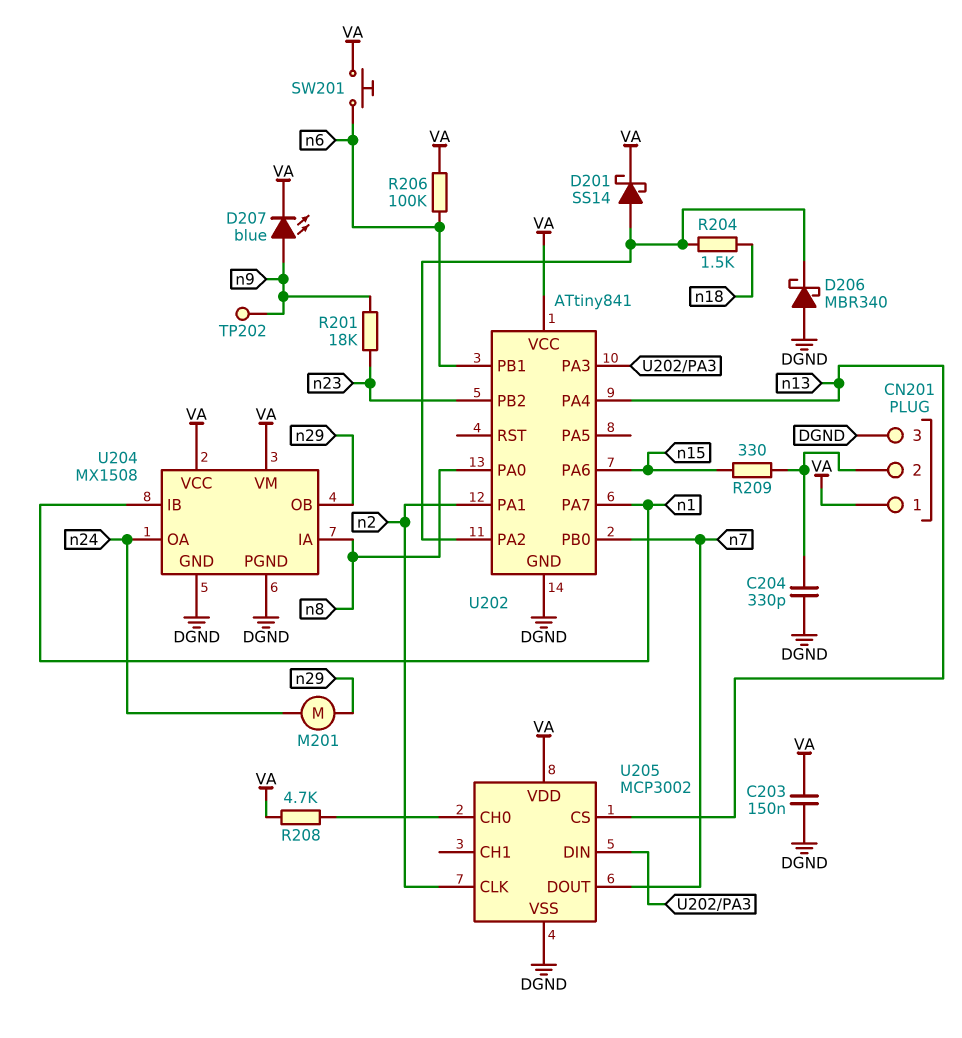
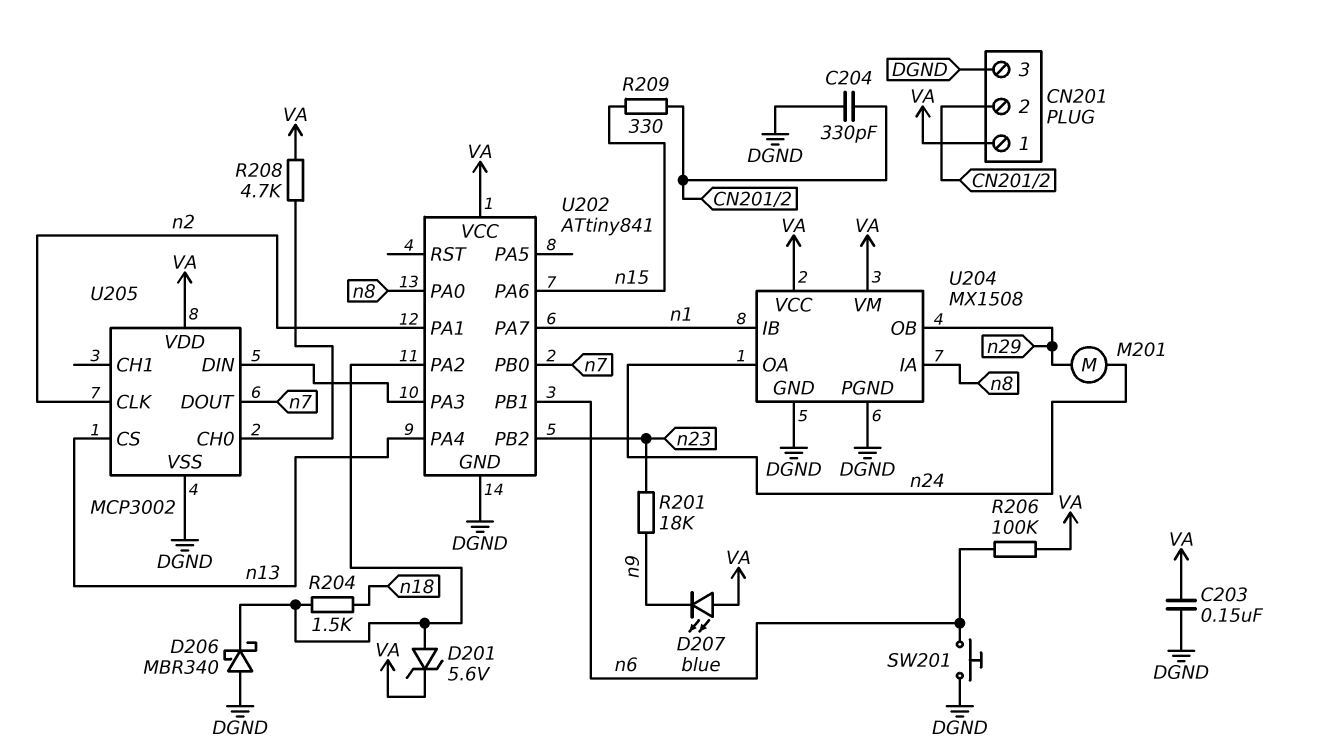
D201: schottky SS14 (A U202/PA2, K VA) -> zener 5.6V (A U202/PA2, K VA)
D207: LED blue (A n9, K VA) -> LED blue (A VA, K n9)
SW201: button (VA, n6) -> button (DGND, n6)
TP202: test point (n9) -> none

